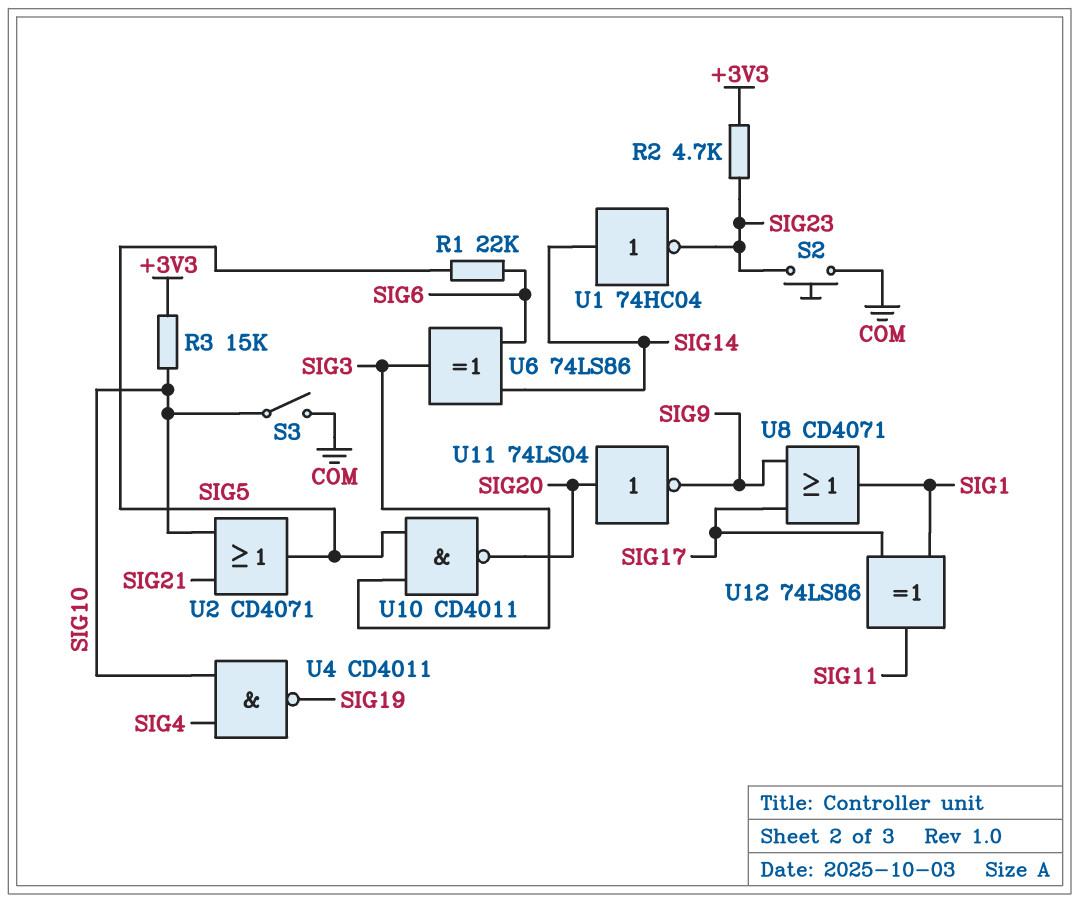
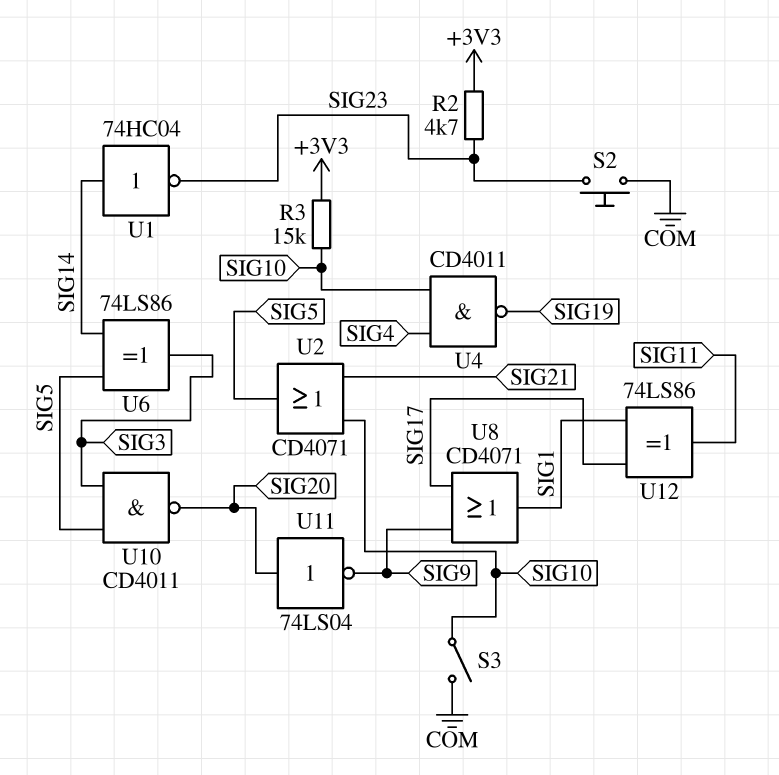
R1: 22k (SIG5, SIG6) -> none
U6: XOR 74LS86 (in SIG6, in SIG14, out SIG3) -> XOR 74LS86 (in SIG5, in SIG14, out SIG3)

